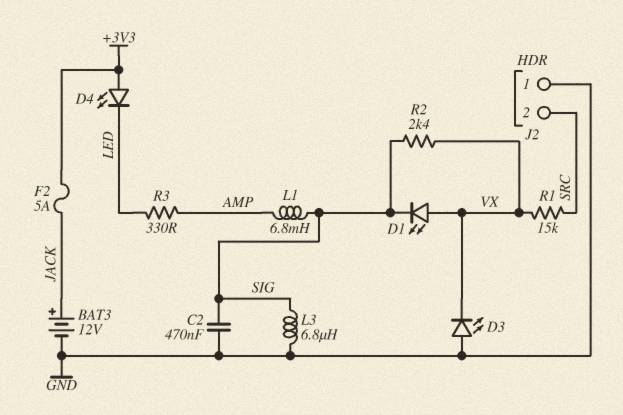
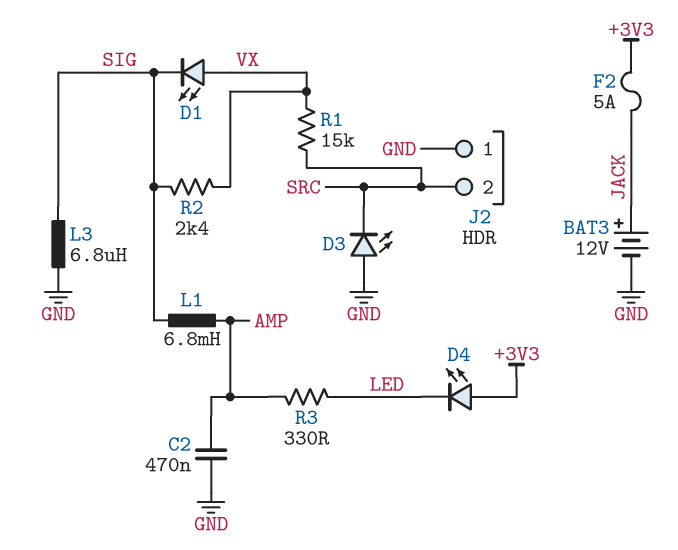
C2: 470nF (GND, SIG) -> 470nF (AMP, GND)
D3: LED (A GND, K VX) -> LED (A GND, K SRC)

